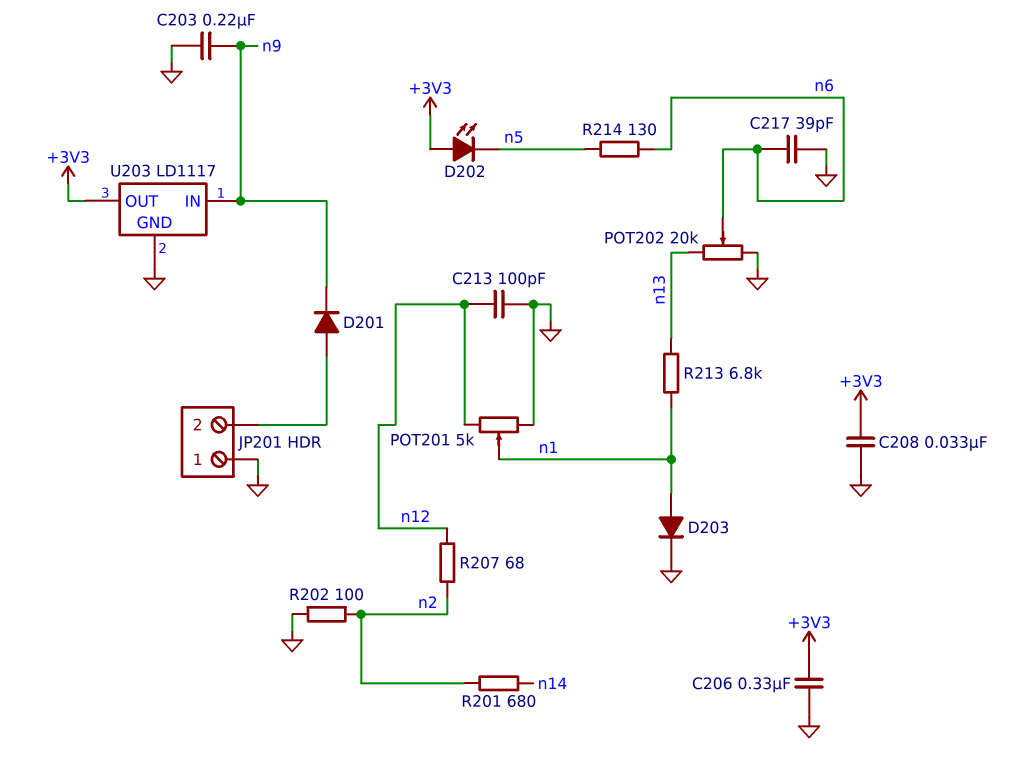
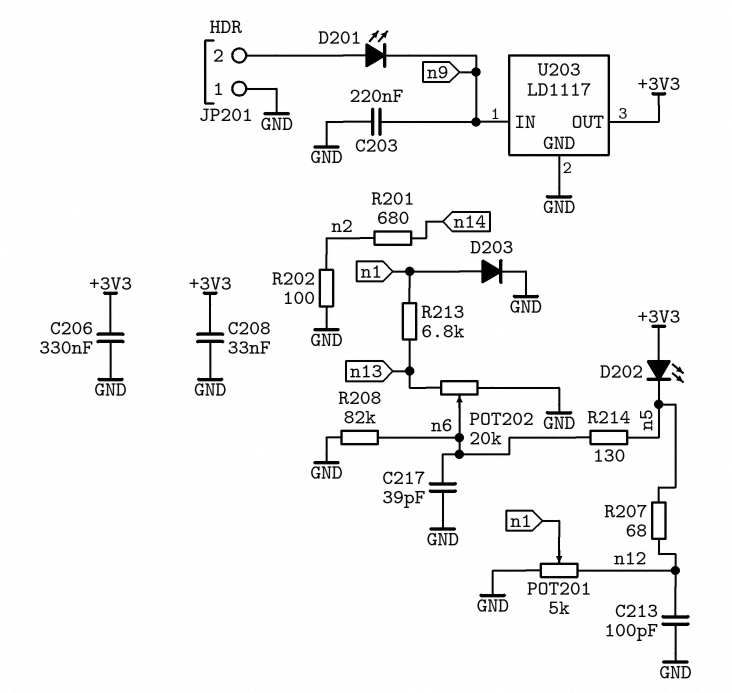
D201: diode (A JP201/2, K n9) -> LED (A JP201/2, K n9)
R207: 68 (n2, n12) -> 68 (n5, n12)
R208: none -> 82k (GND, n6)

